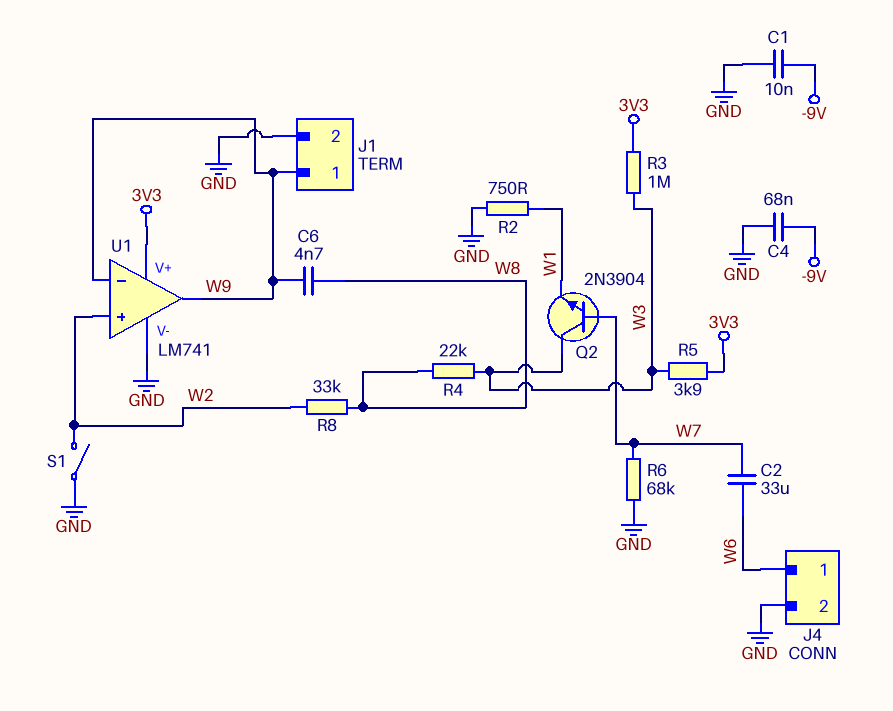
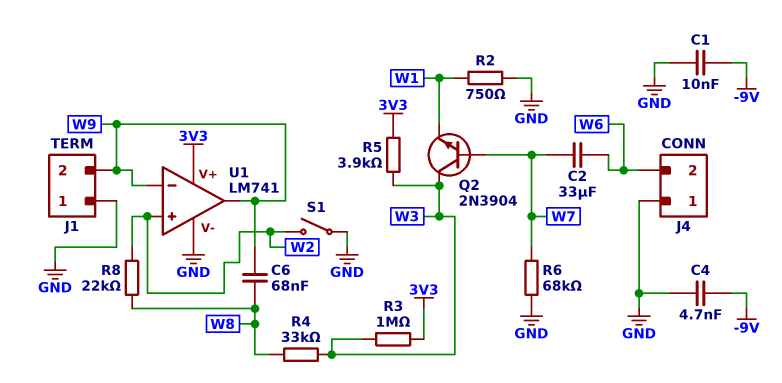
C4: 68nF (-9V, GND) -> 4.7nF (-9V, GND)
C6: 4.7nF (W8, W9) -> 68nF (W8, W9)
J1 pin 1: W9 -> GND
J1 pin 2: GND -> W9
J4 pin 1: W6 -> GND
J4 pin 2: GND -> W6
R4: 22k (W3, W8) -> 33k (W3, W8)
R8: 33k (W2, W8) -> 22k (W2, W8)

